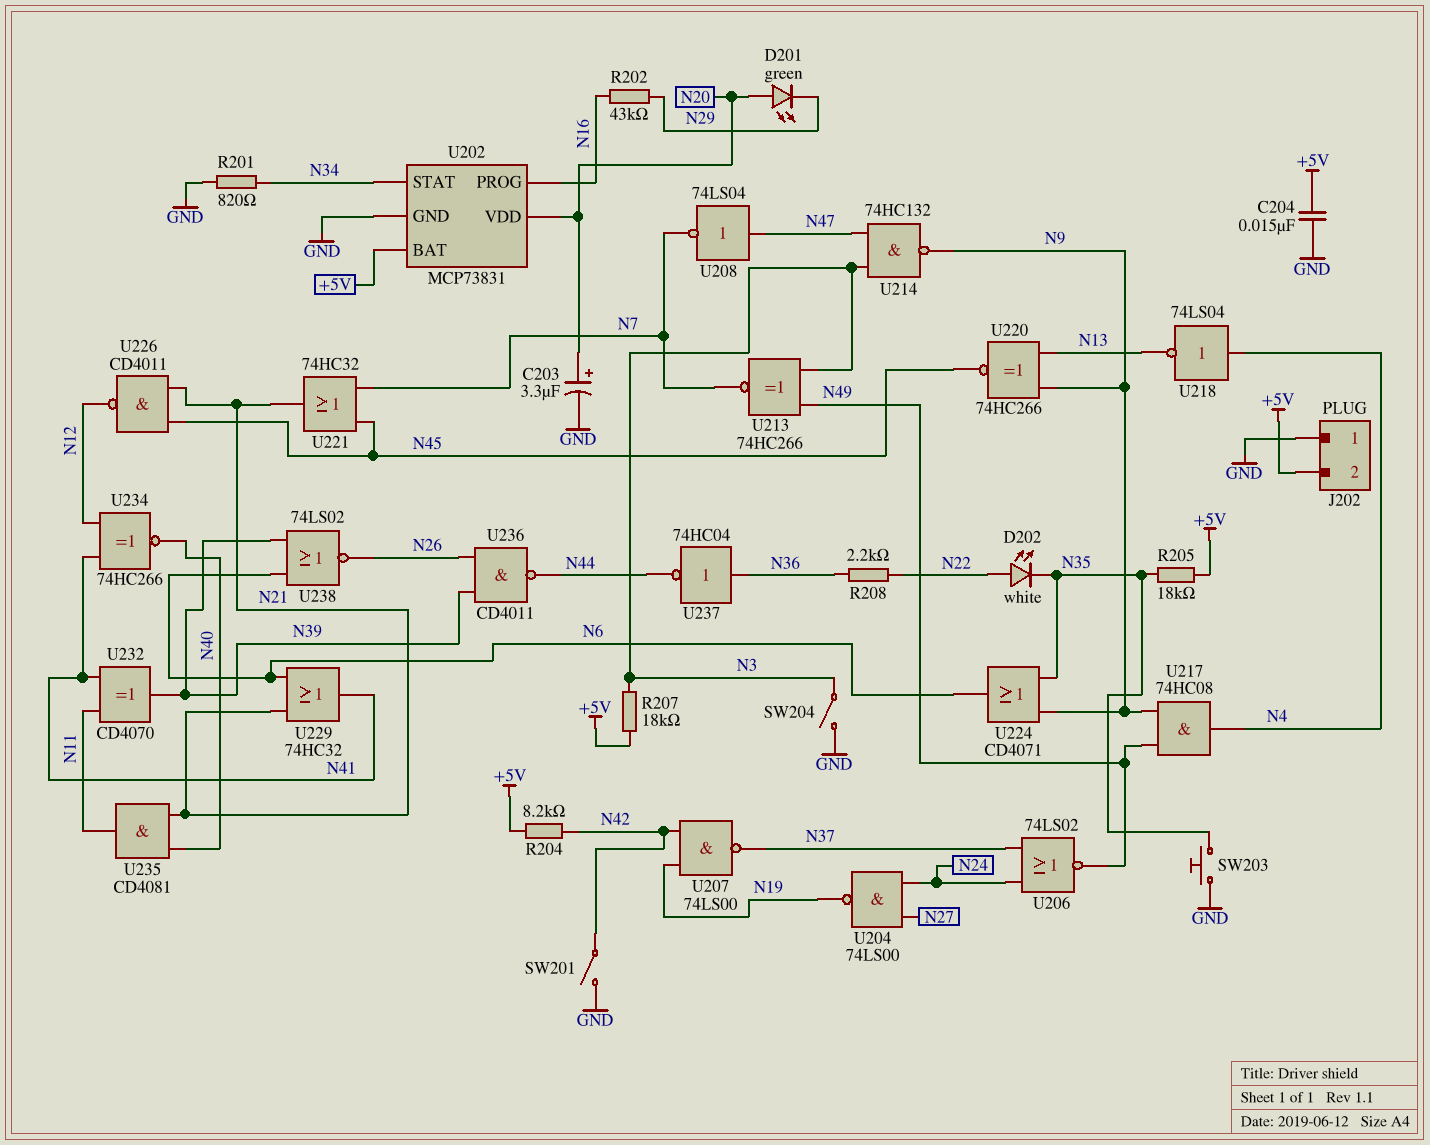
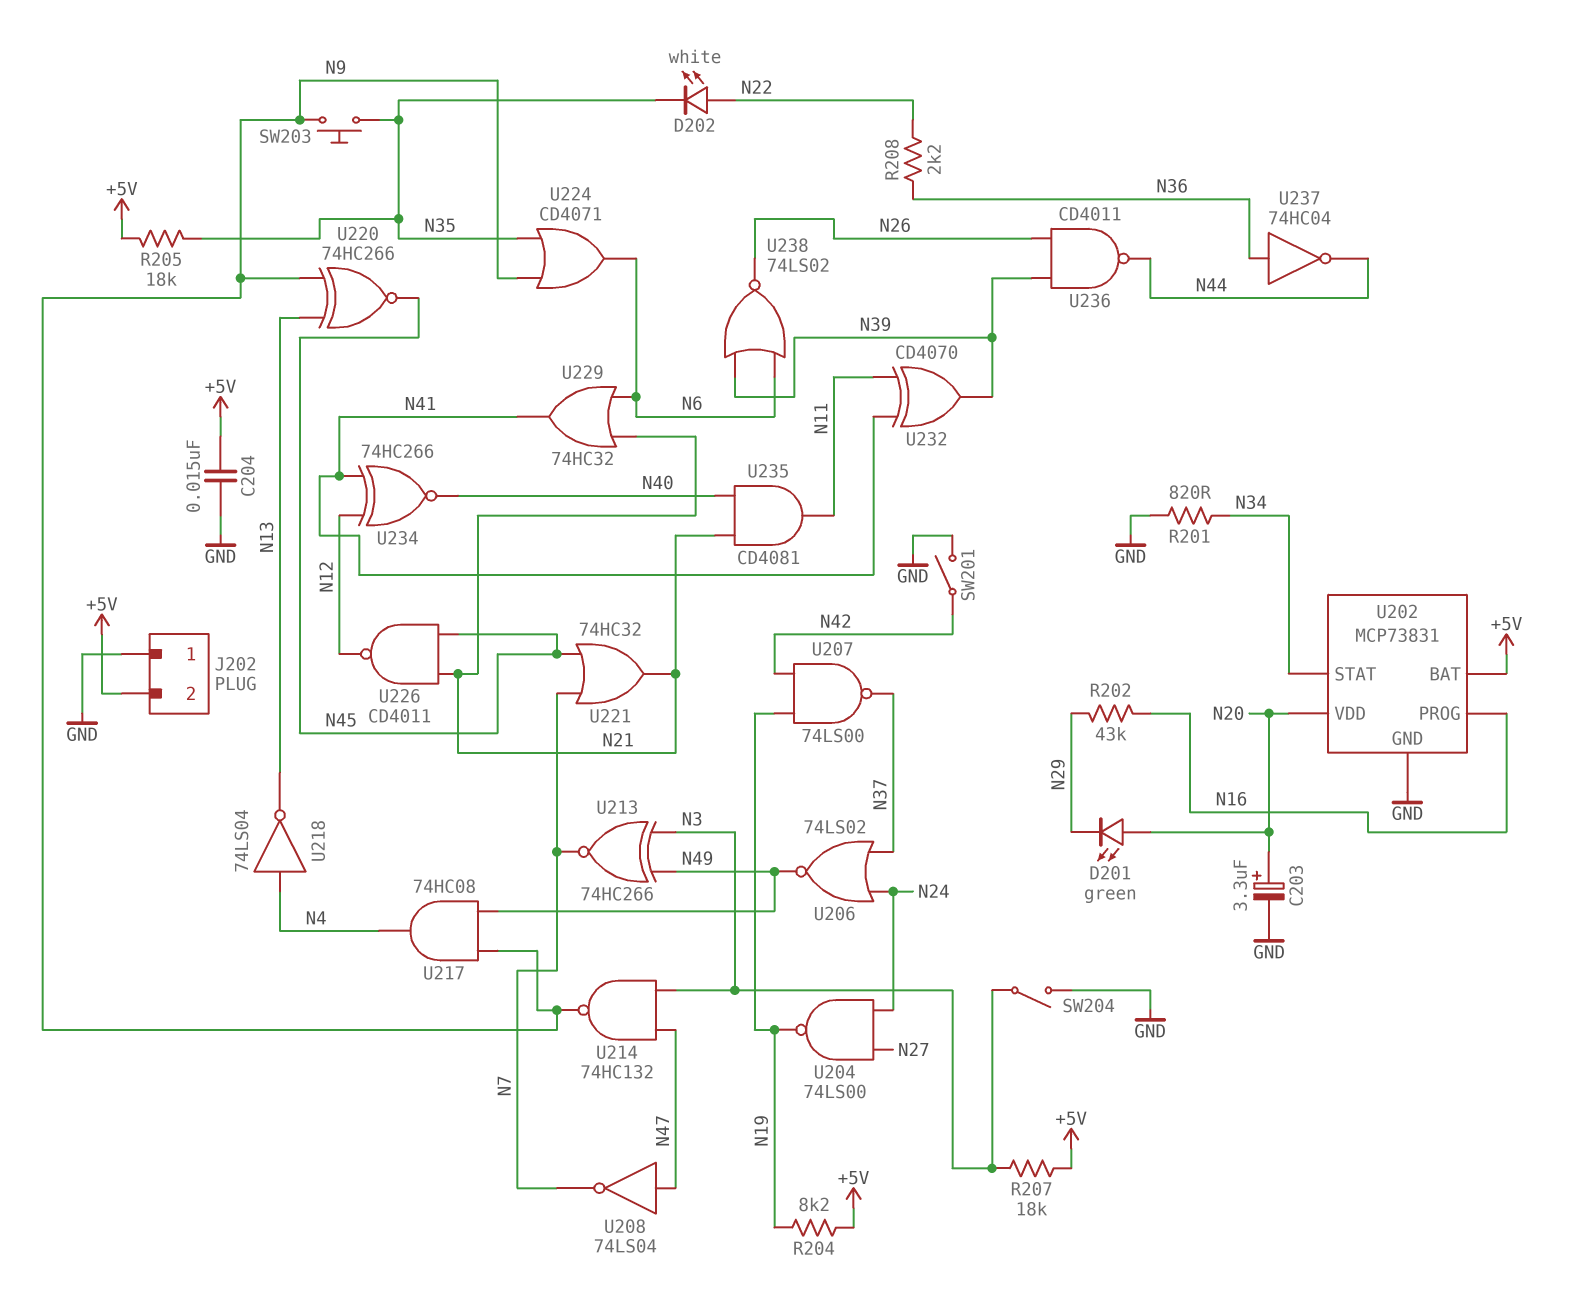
R204: 8.2k (+5V, N42) -> 8.2k (+5V, N19)
SW203: button (GND, N35) -> button (N9, N35)

